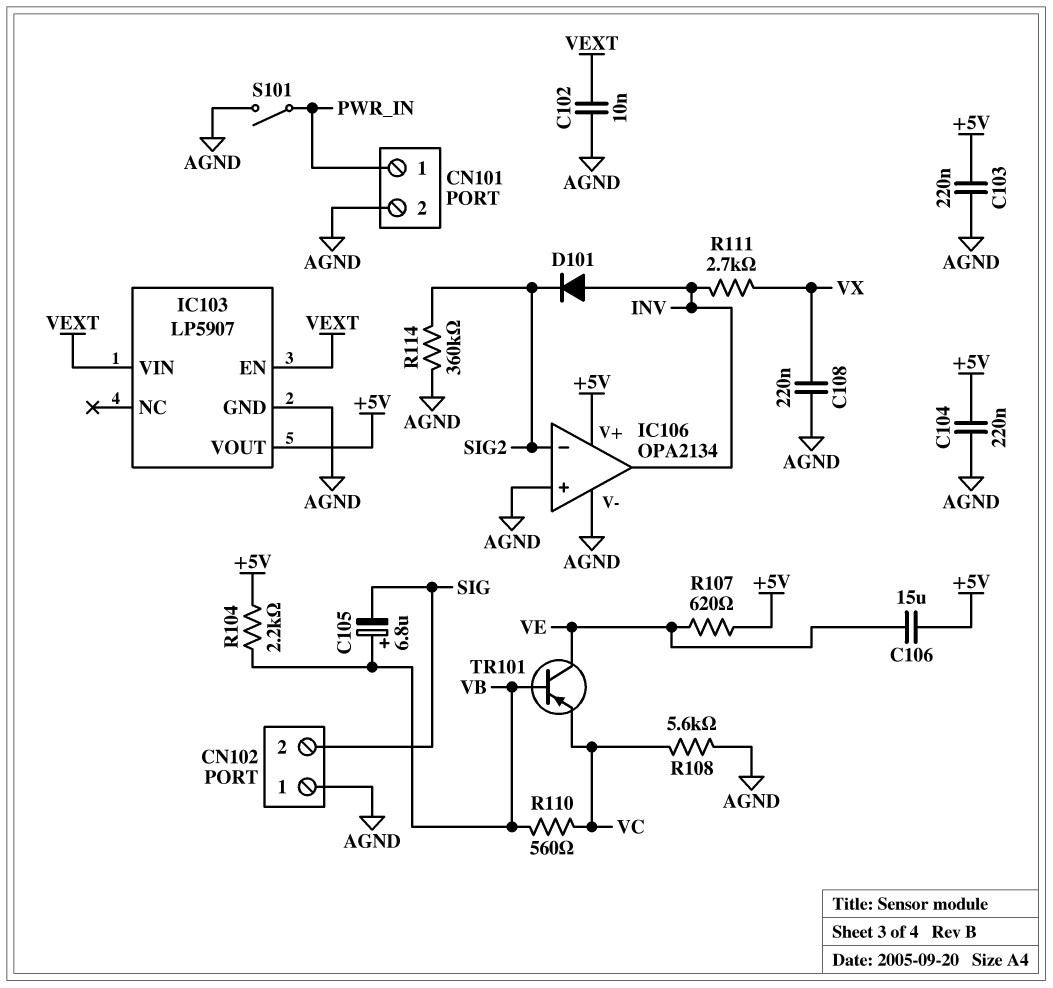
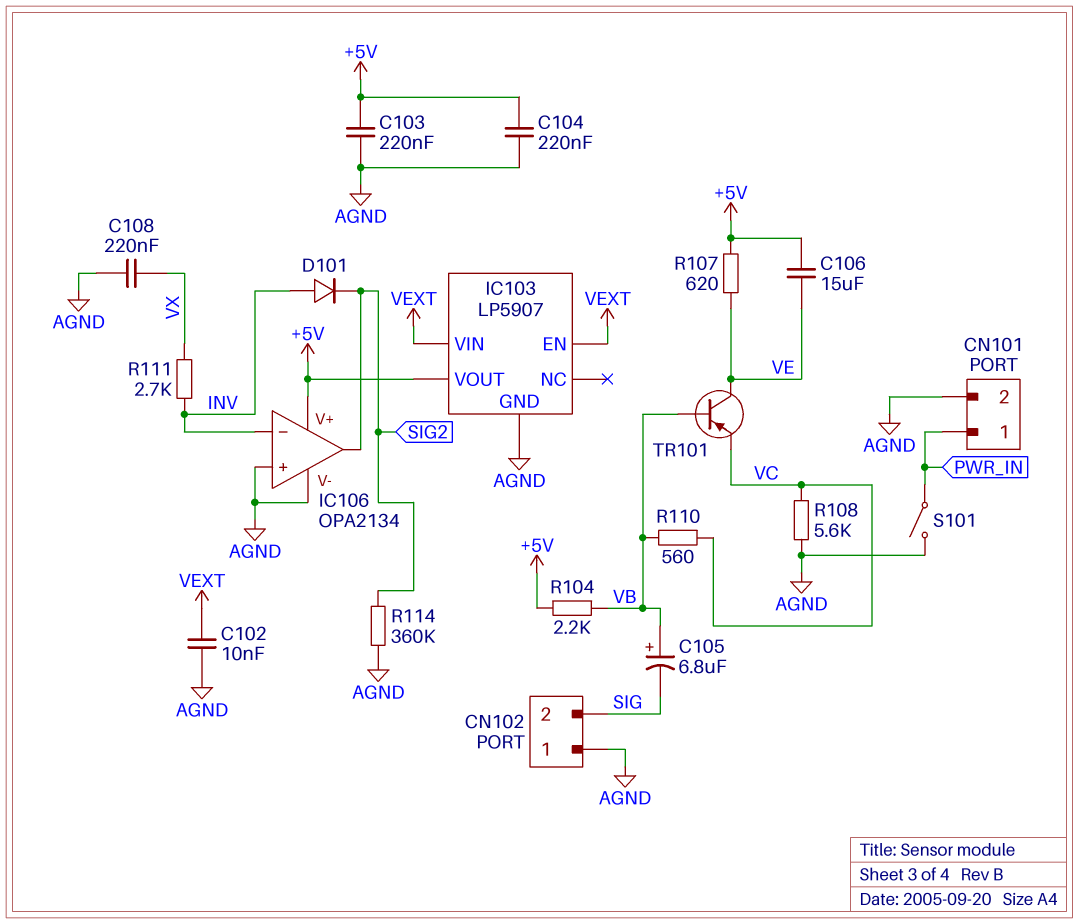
IC106 pin in-: SIG2 -> INV
IC106 pin out: INV -> SIG2

